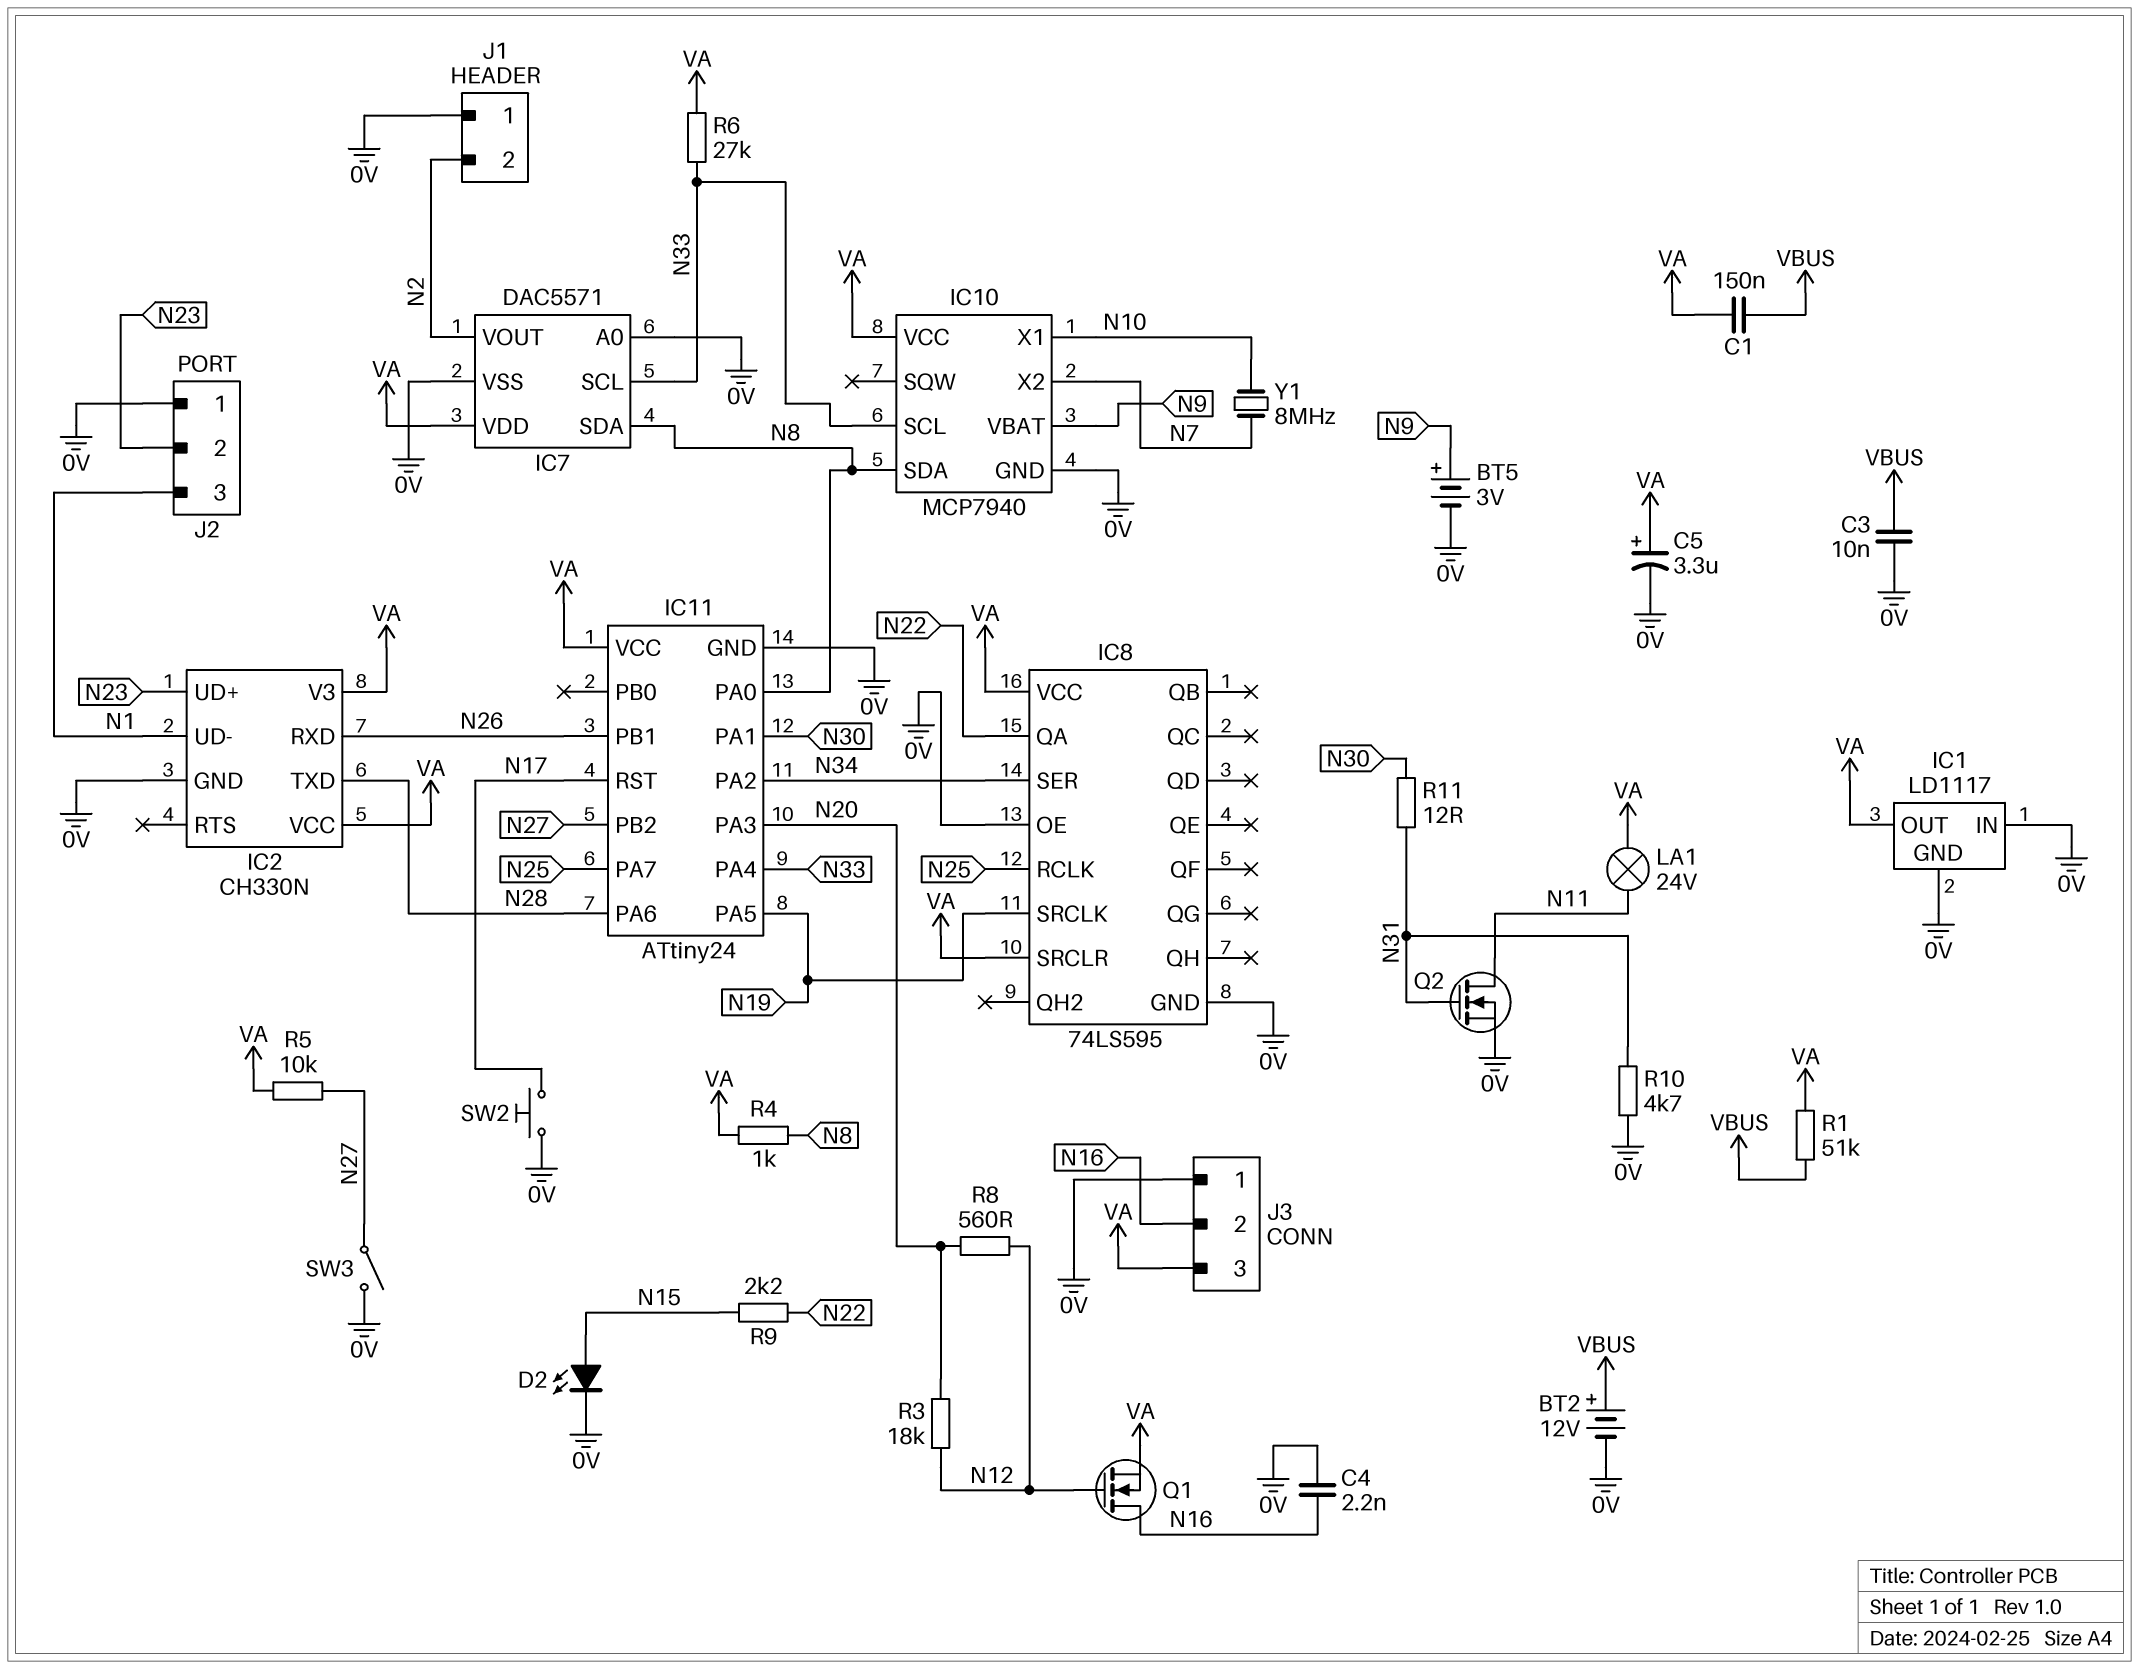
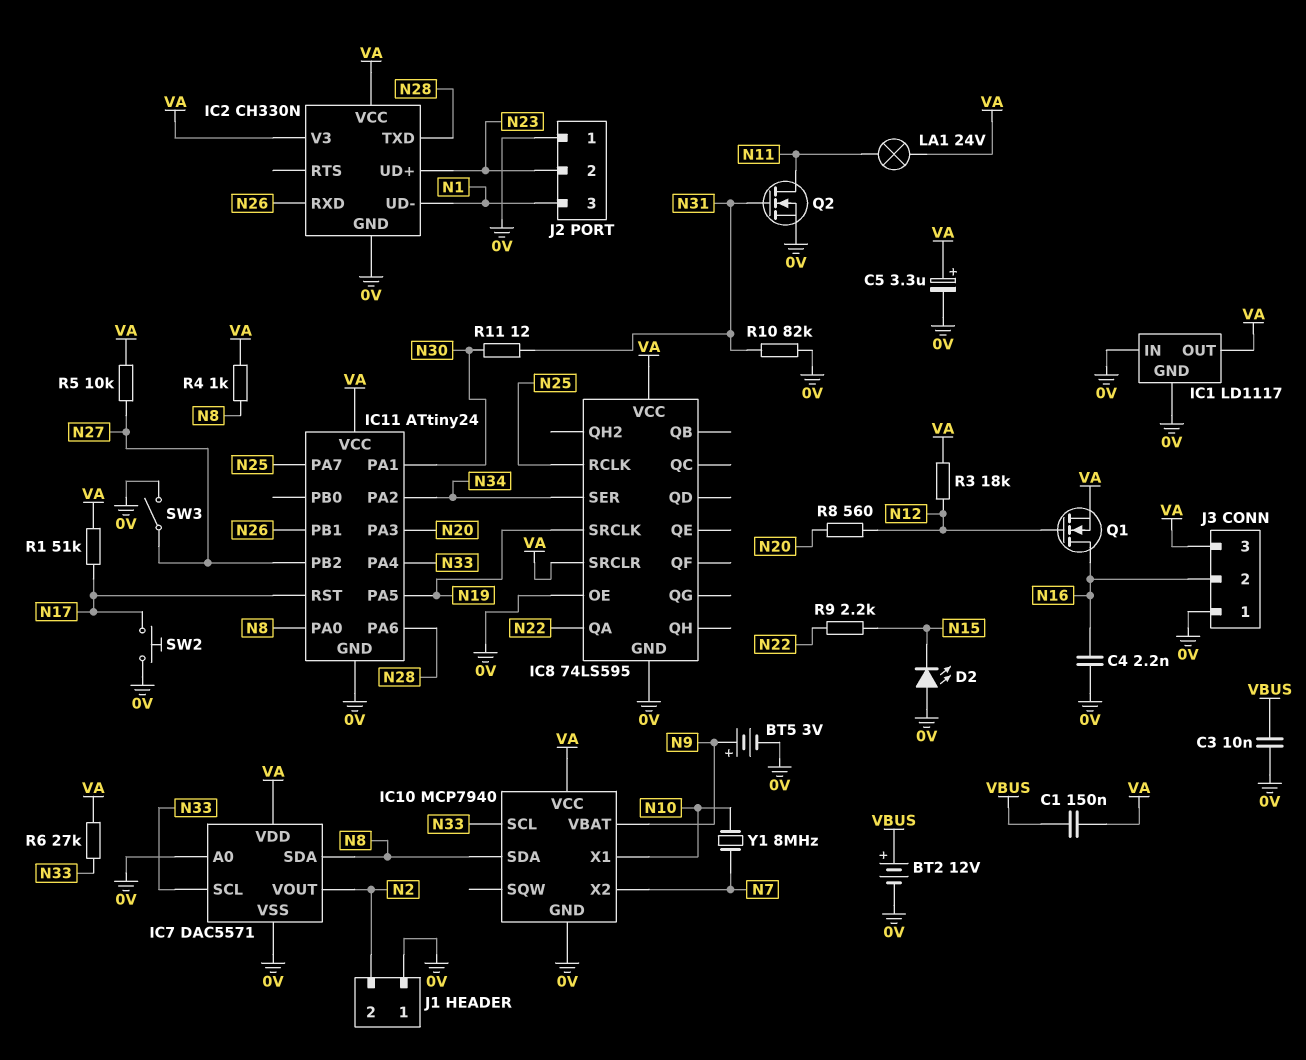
D2: LED (A N15, K 0V) -> LED (A 0V, K N15)
R1: 51k (VA, VBUS) -> 51k (N17, VA)
R3: 18k (N12, N20) -> 18k (N12, VA)
R10: 4.7k (0V, N31) -> 82k (0V, N31)

